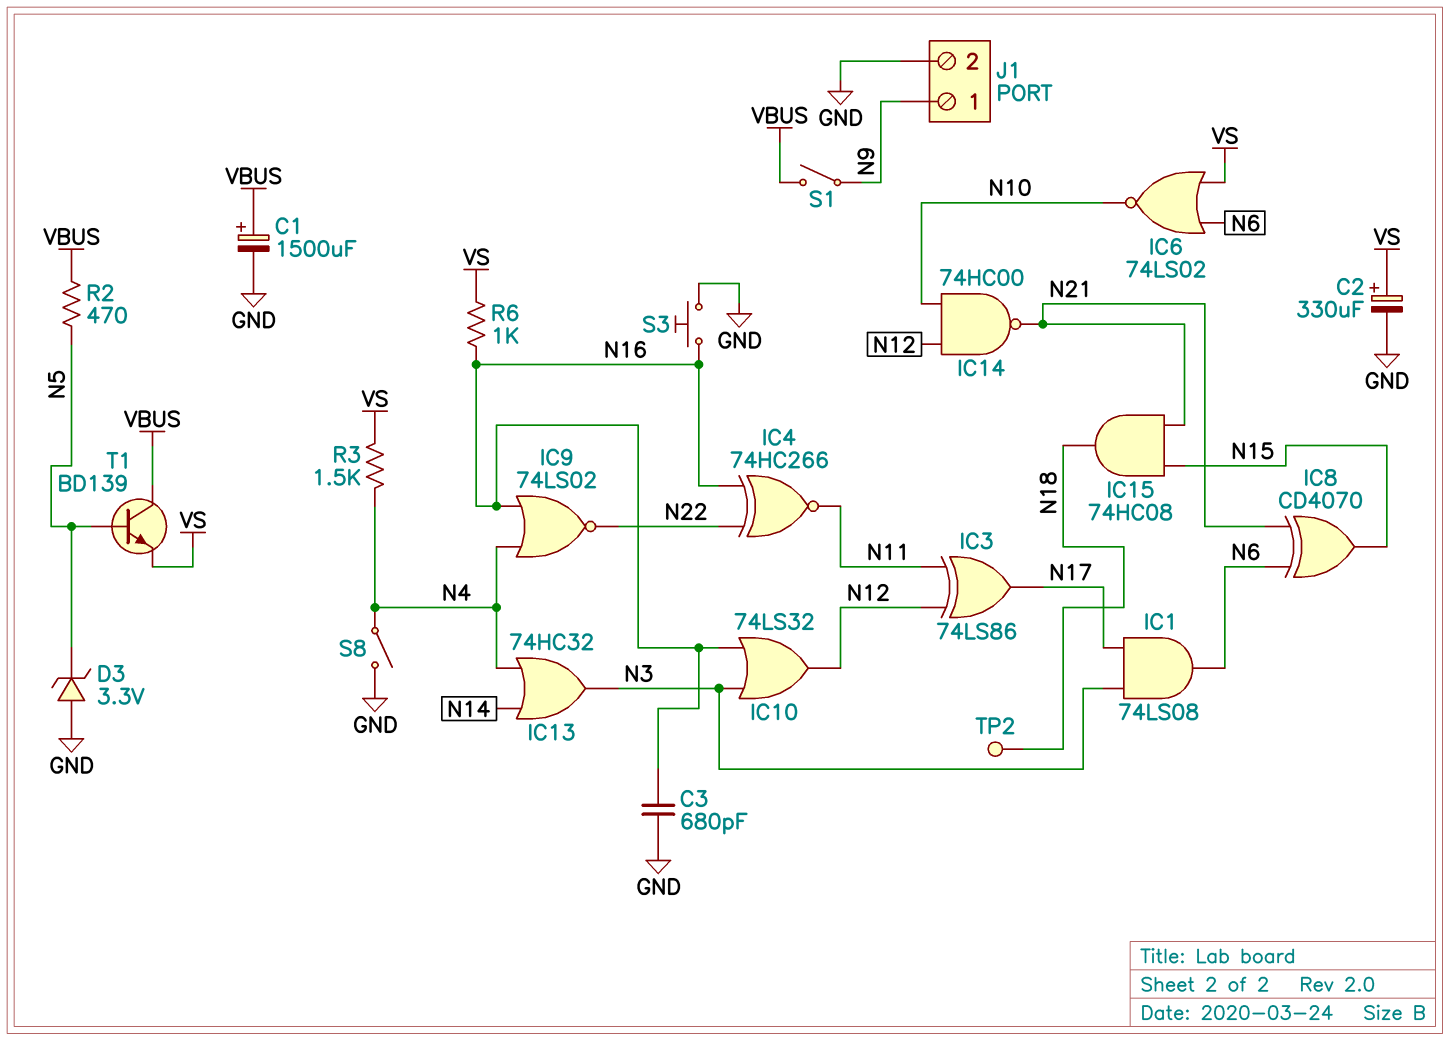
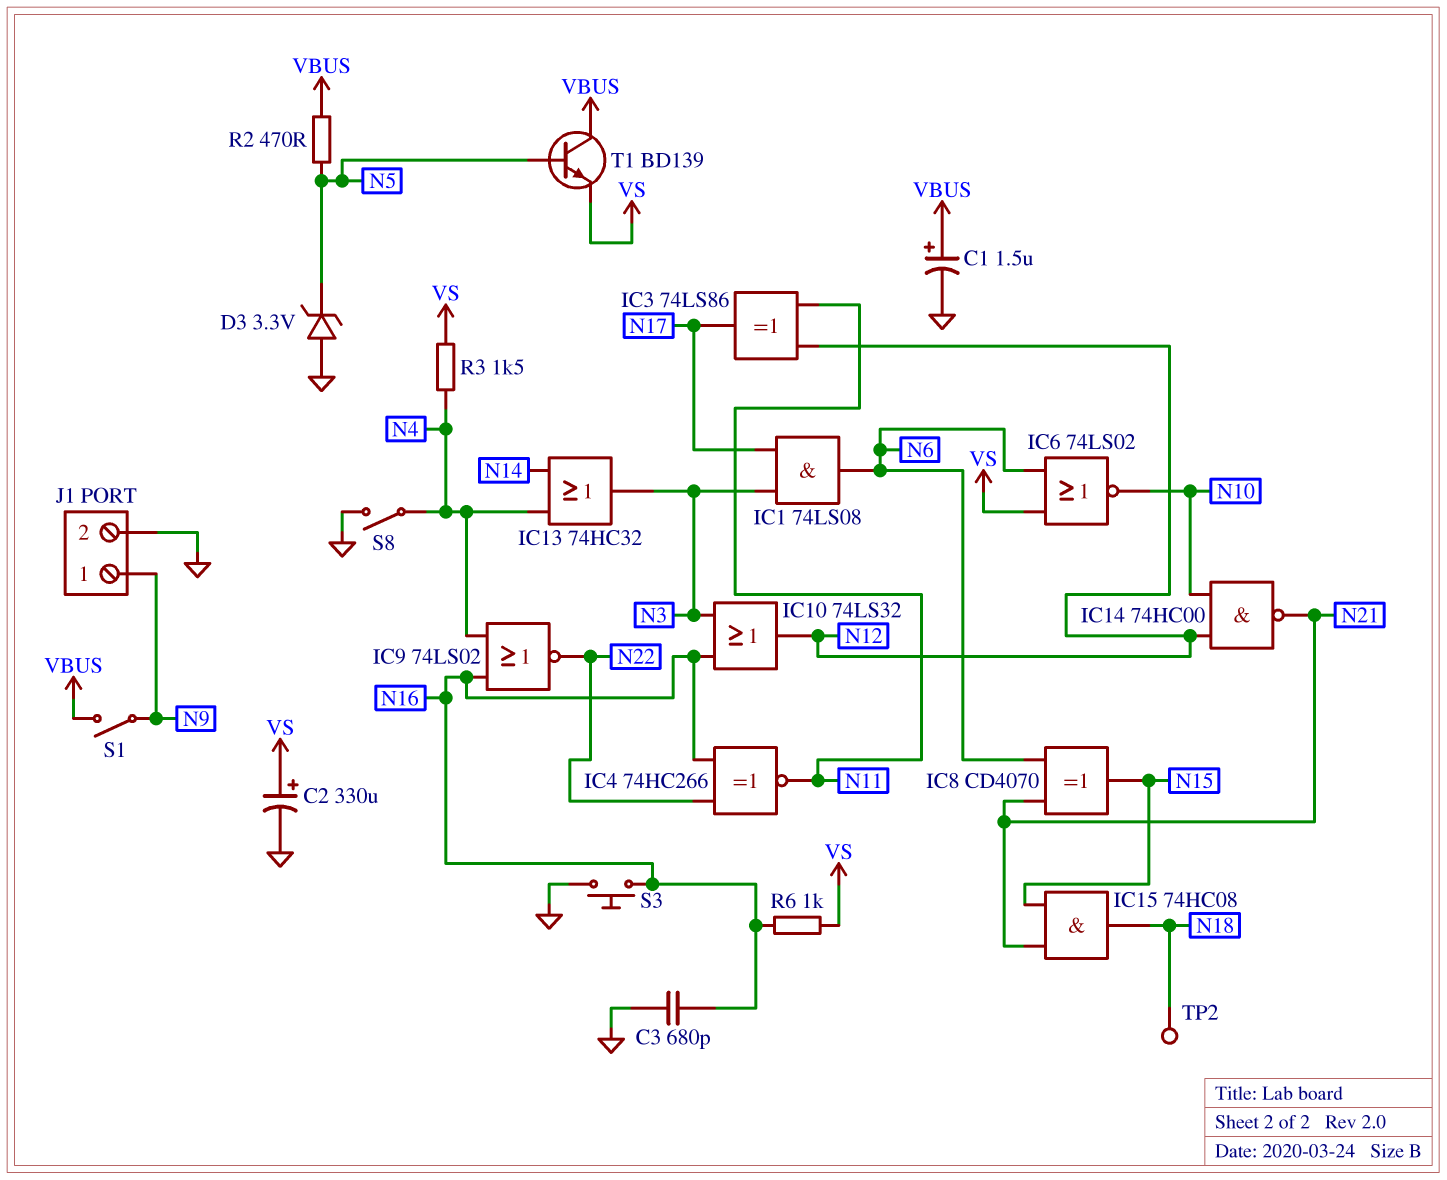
C1: 1500uF (plus VBUS, minus GND) -> 1.5uF (plus VBUS, minus GND)

